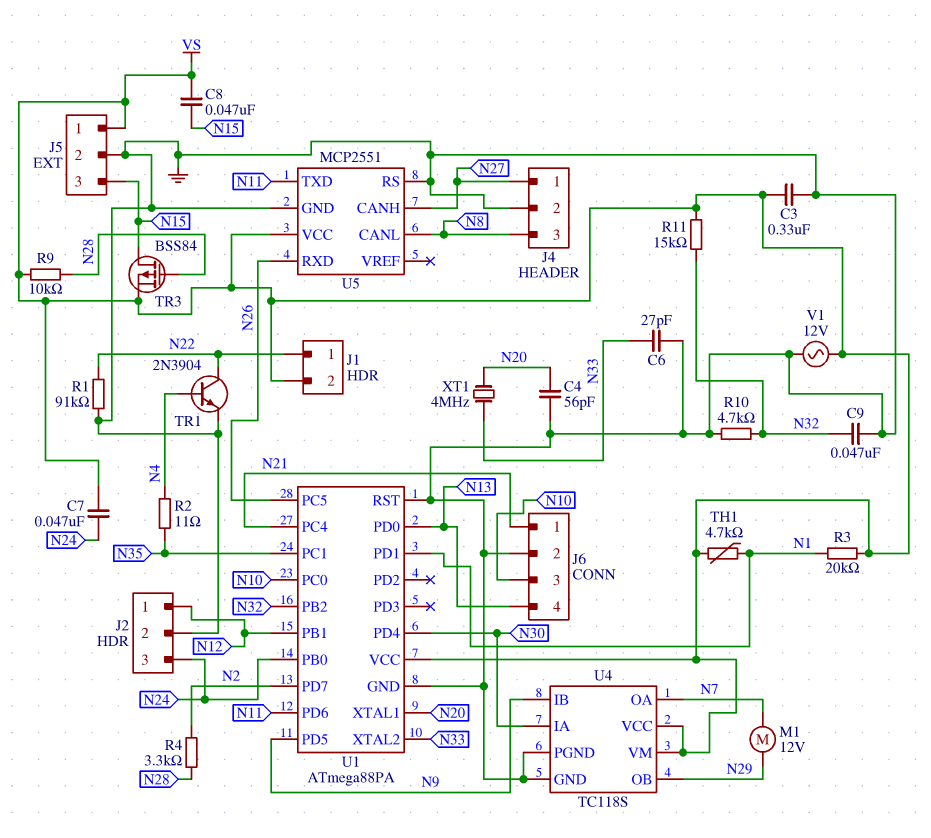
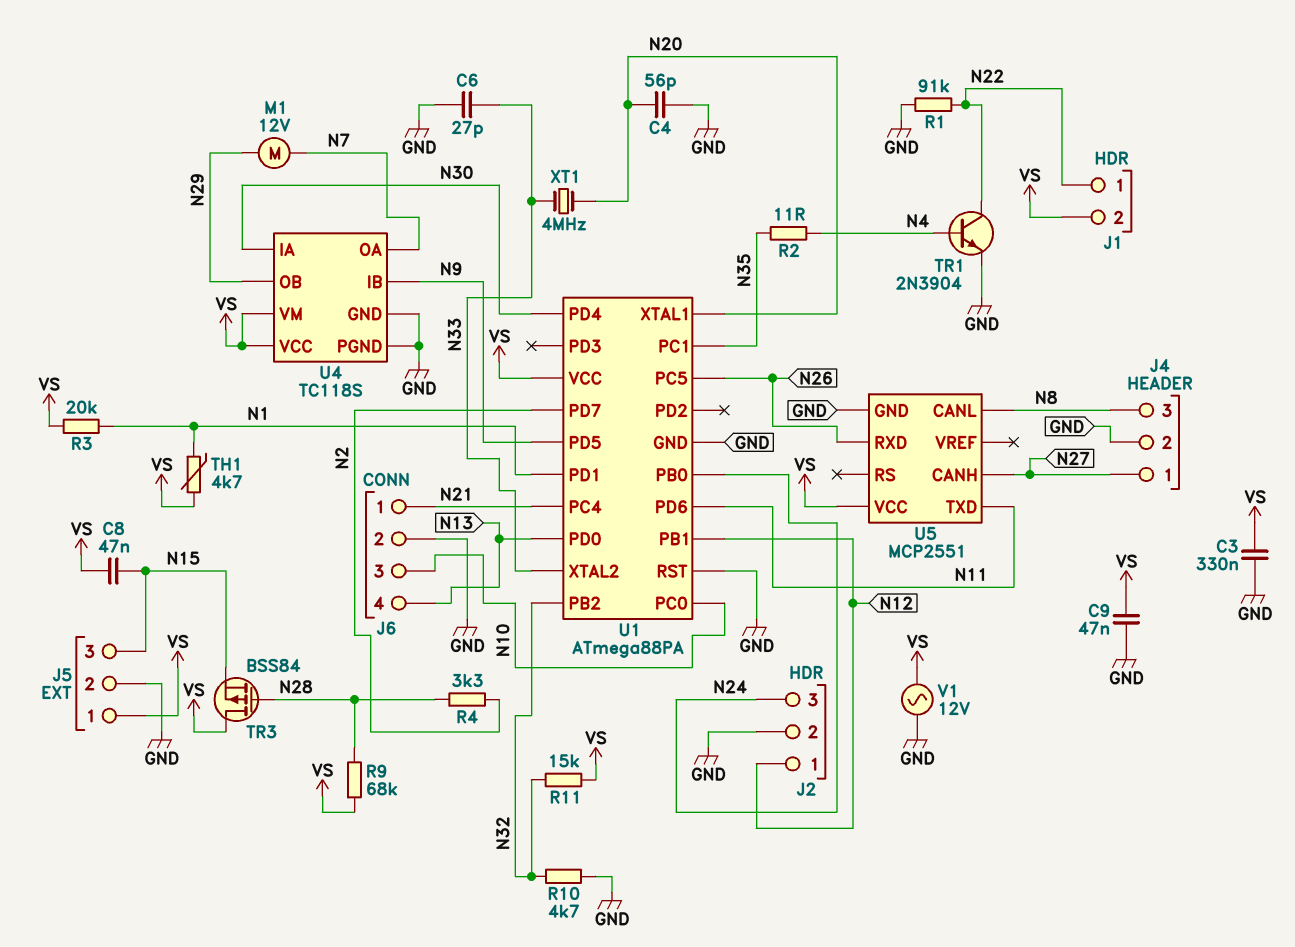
C7: 47nF (N24, VS) -> none
C9: 47nF (GND, N32) -> 47nF (GND, VS)
R9: 10k (N28, VS) -> 68k (N28, VS)
TR3: PMOS BSS84 (G N28, D N15, S VS) -> PMOS BSS84 (G N28, D VS, S N15)
U5 pin RS: GND -> none

